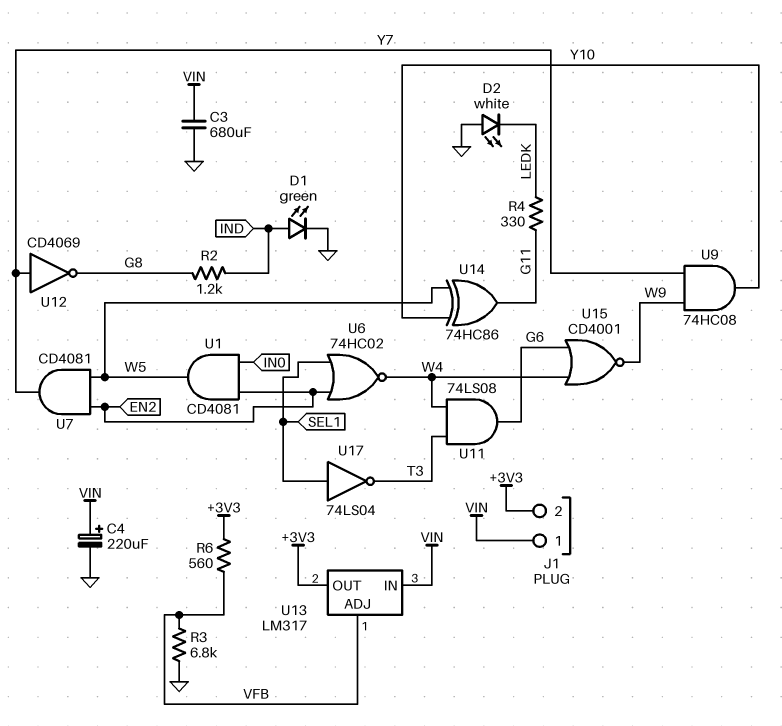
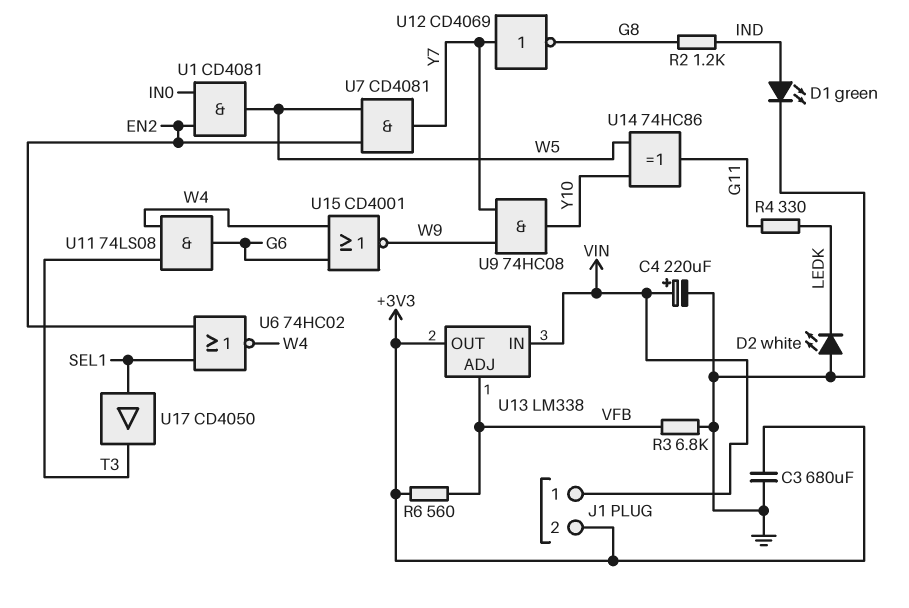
C3: 680uF (GND, VIN) -> 680uF (+3V3, GND)
U13: LM317 -> LM338
U17: NOT 74LS04 (in SEL1, out T3) -> buffer CD4050 (in SEL1, out T3)

